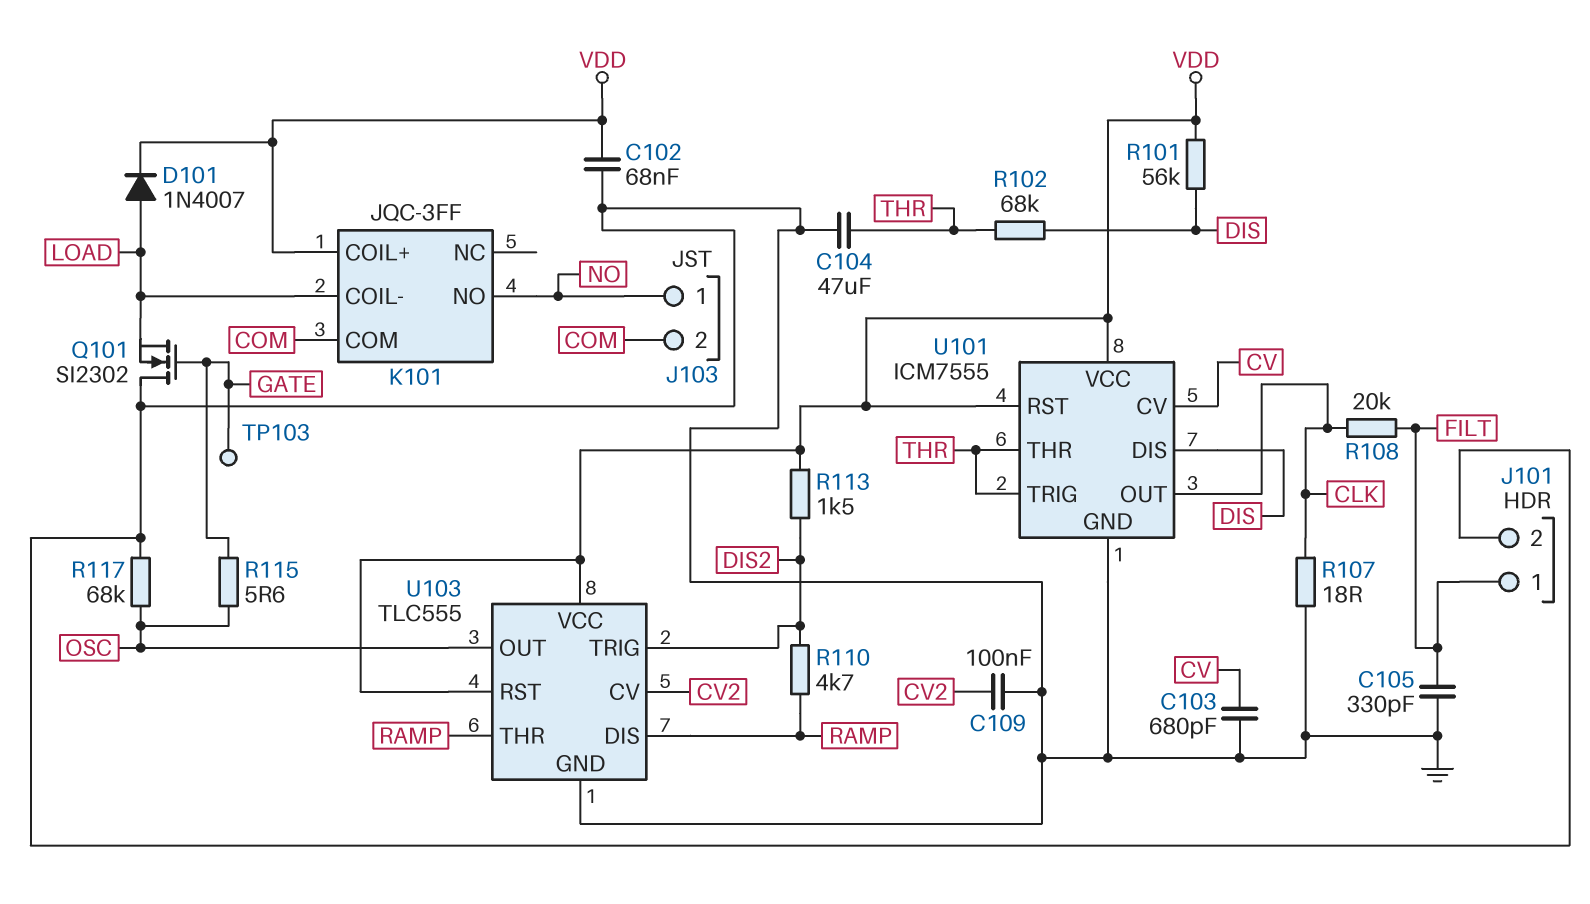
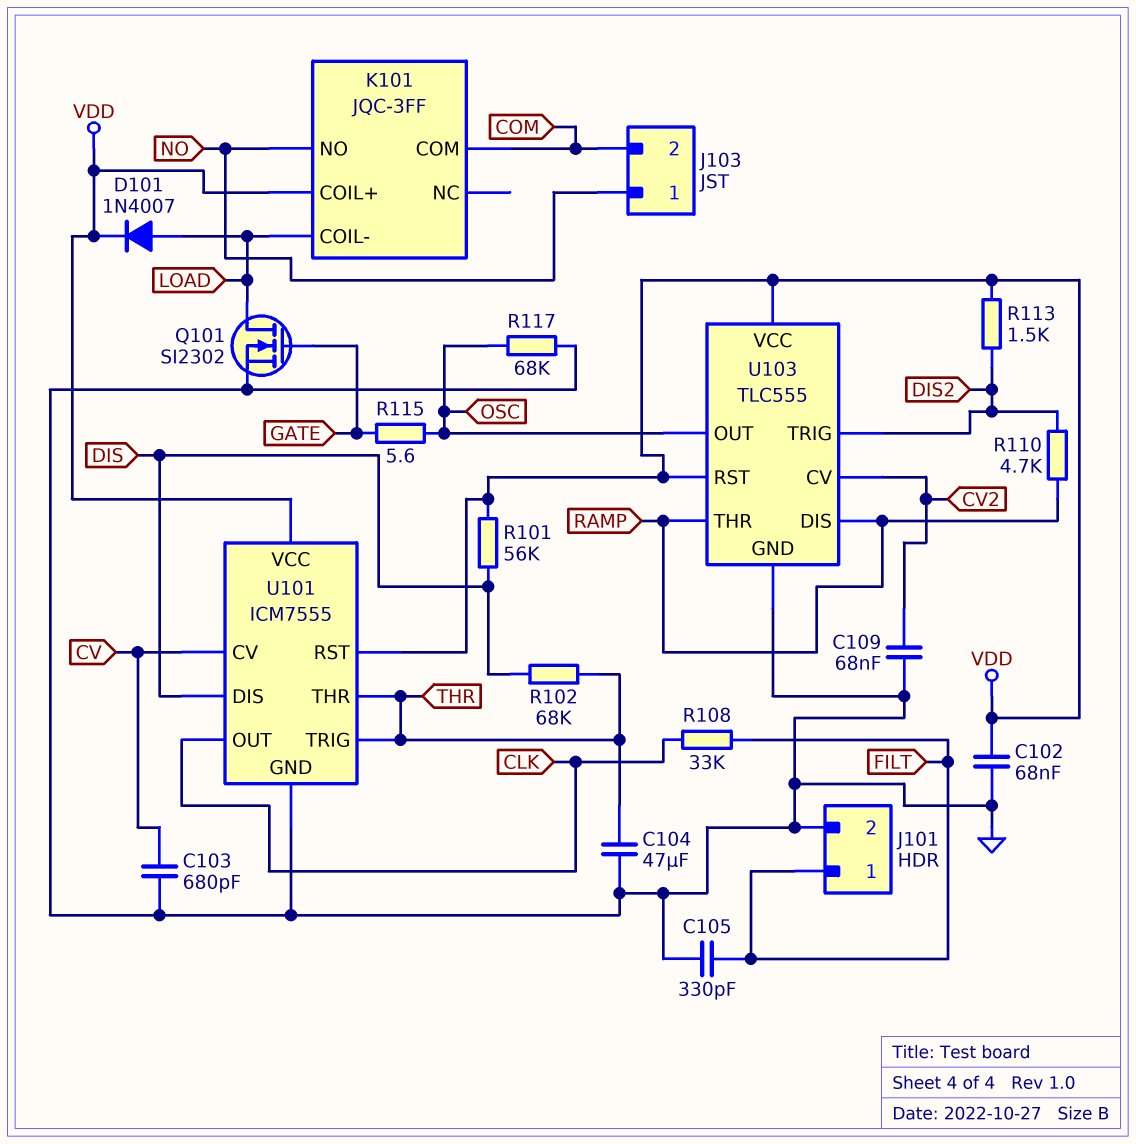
C109: 100nF (CV2, GND) -> 68nF (CV2, GND)
Q101: NMOS SI2302 (G GATE, D GND, S LOAD) -> NMOS SI2302 (G GATE, D LOAD, S GND)
R107: 18 (CLK, GND) -> none
R108: 20k (CLK, FILT) -> 33k (CLK, FILT)
TP103: test point (GATE) -> none

